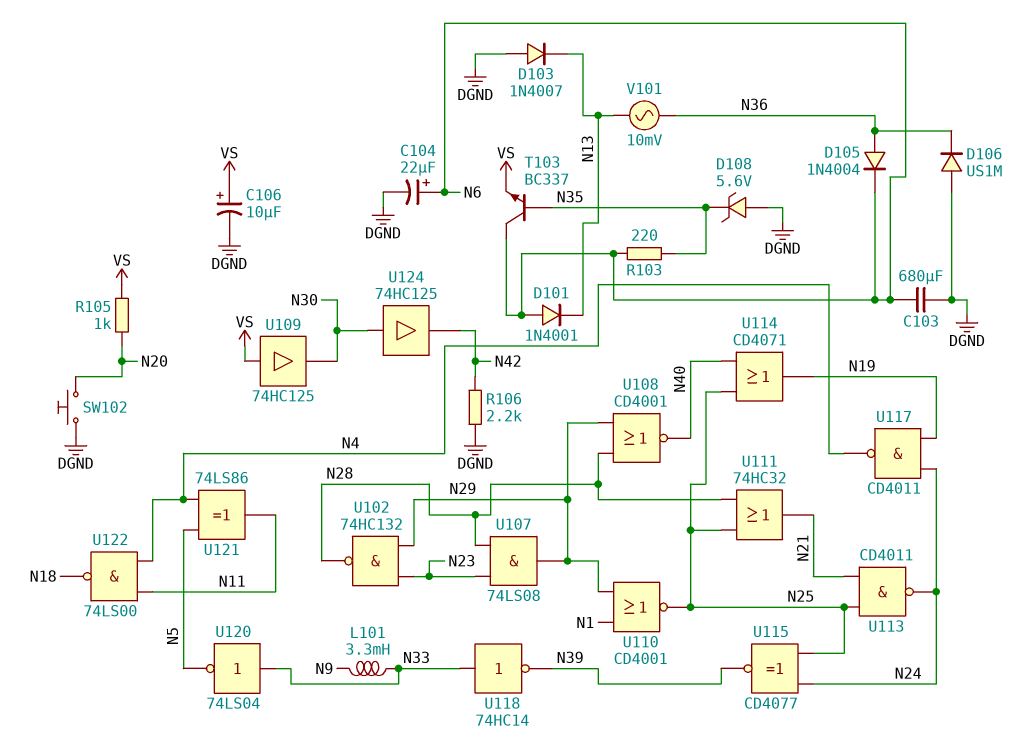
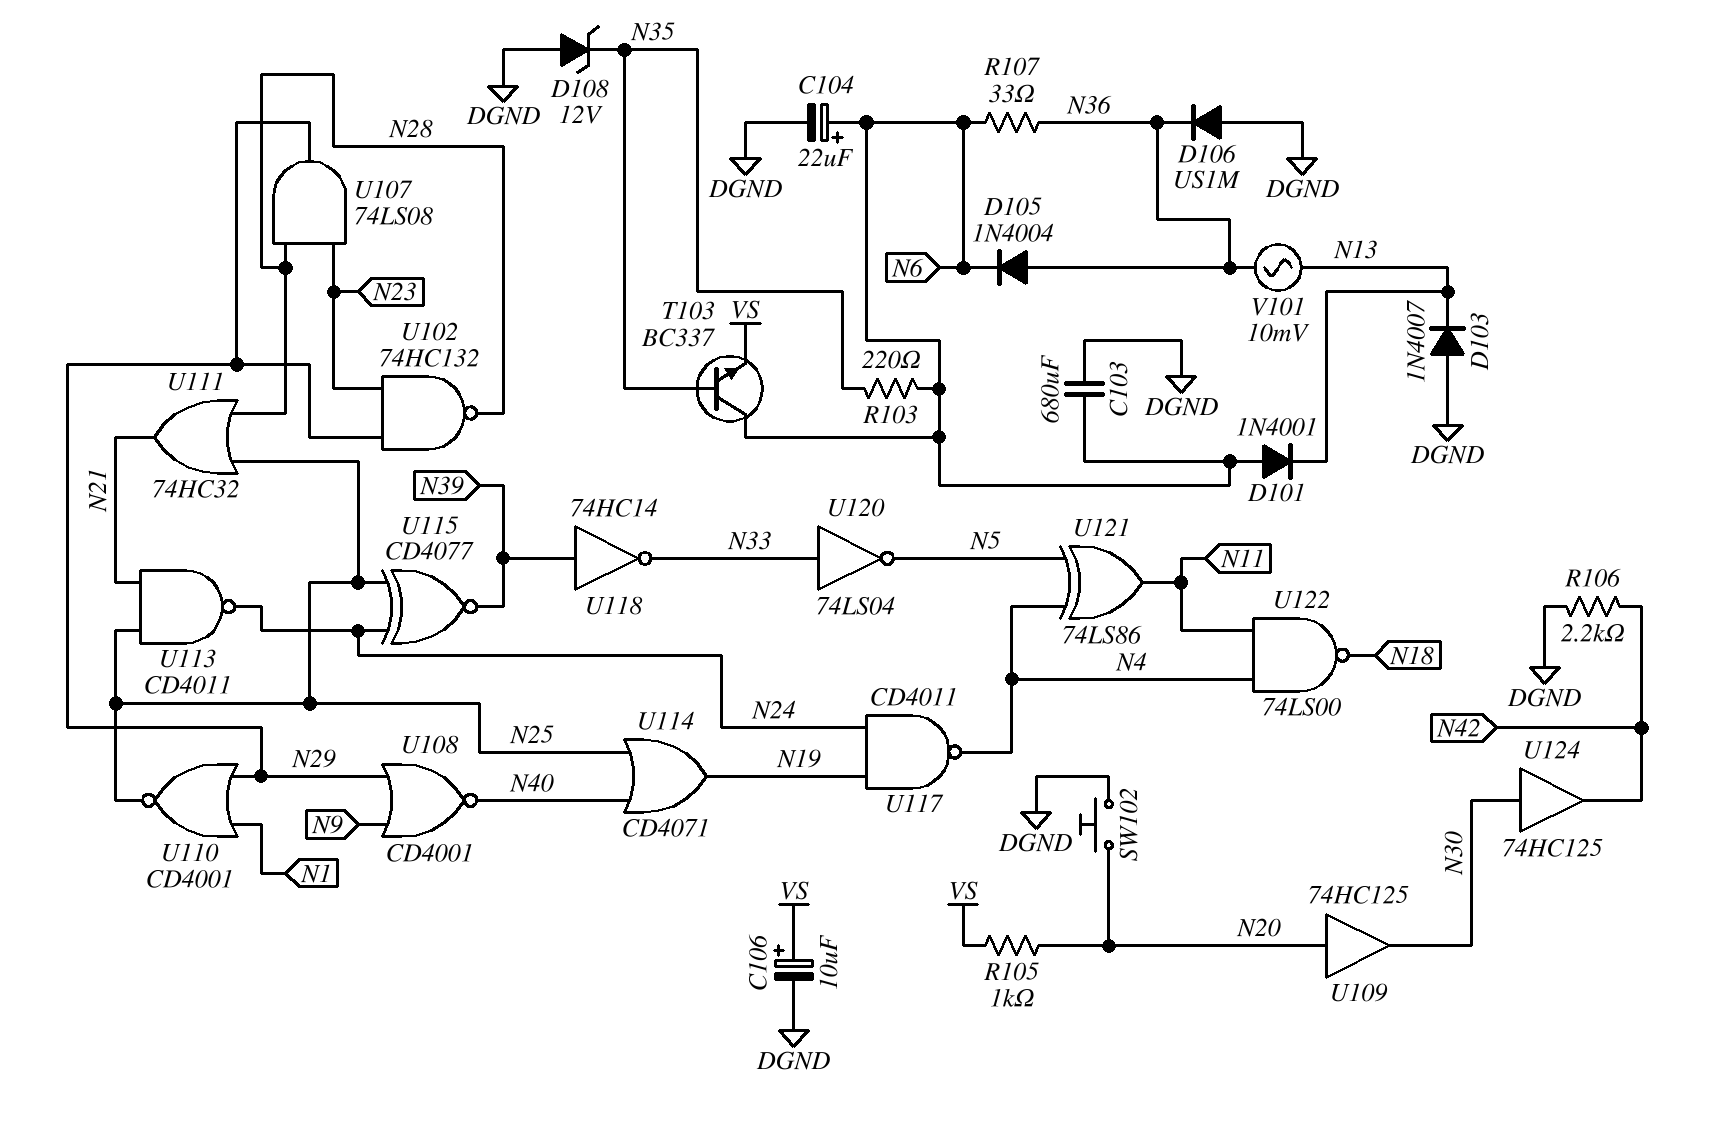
D108: zener 5.6V (A DGND, K N35) -> zener 12V (A DGND, K N35)
L101: 3.3mH (N9, N33) -> none
R107: none -> 33 (N6, N36)
U108: NOR CD4001 (in N28, in N29, out N40) -> NOR CD4001 (in N9, in N29, out N40)
U109: buffer 74HC125 (in VS, out N30) -> buffer 74HC125 (in N20, out N30)
U118: NOT 74HC14 (in N33, out N39) -> NOT 74HC14 (in N39, out N33)

